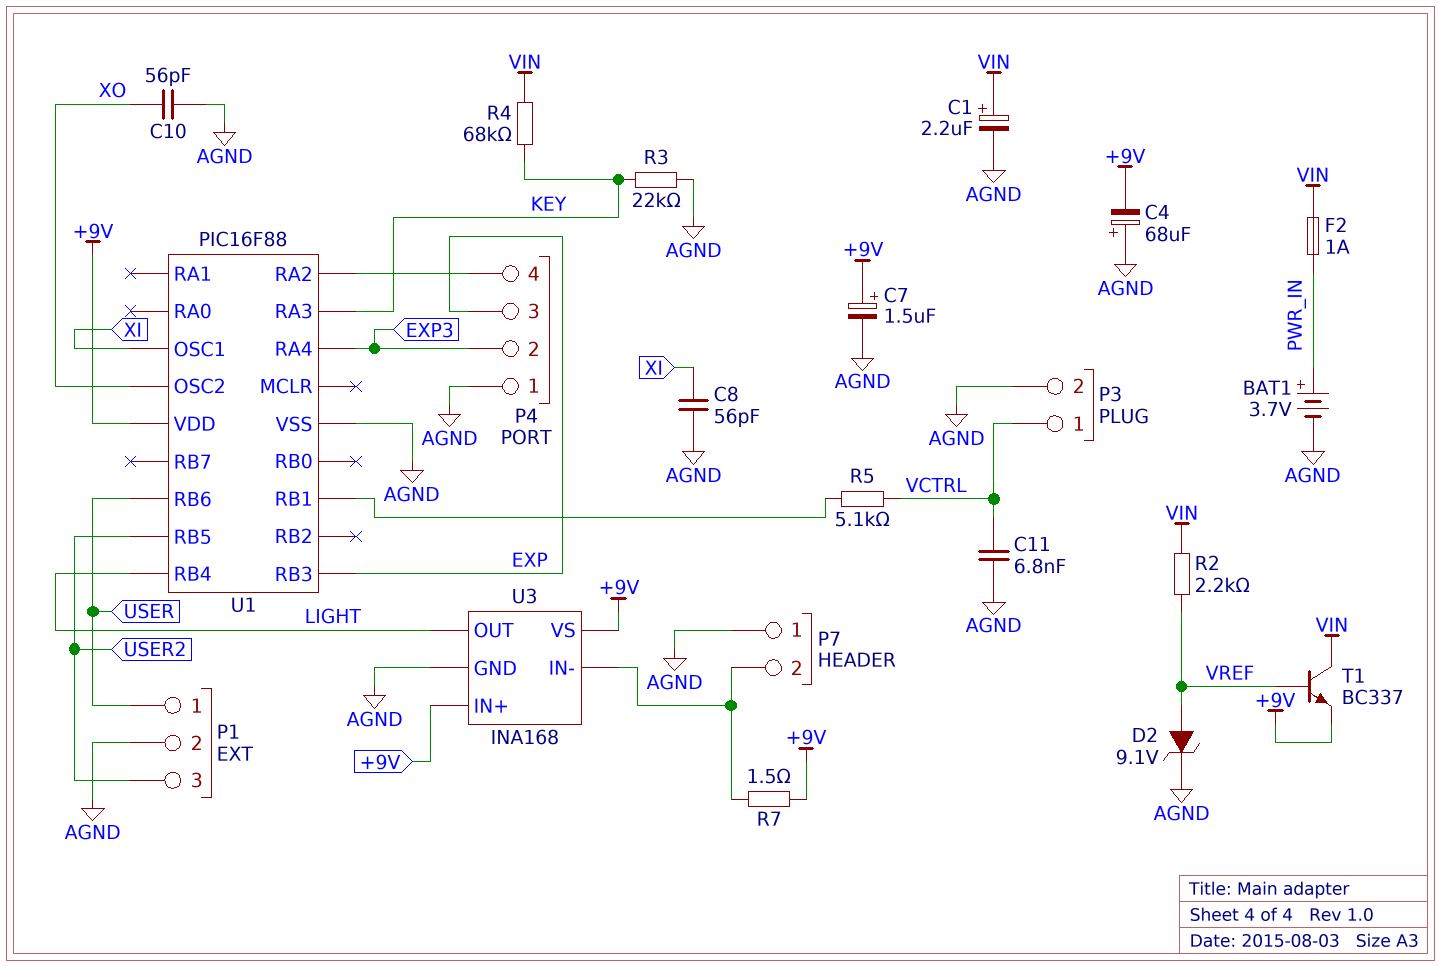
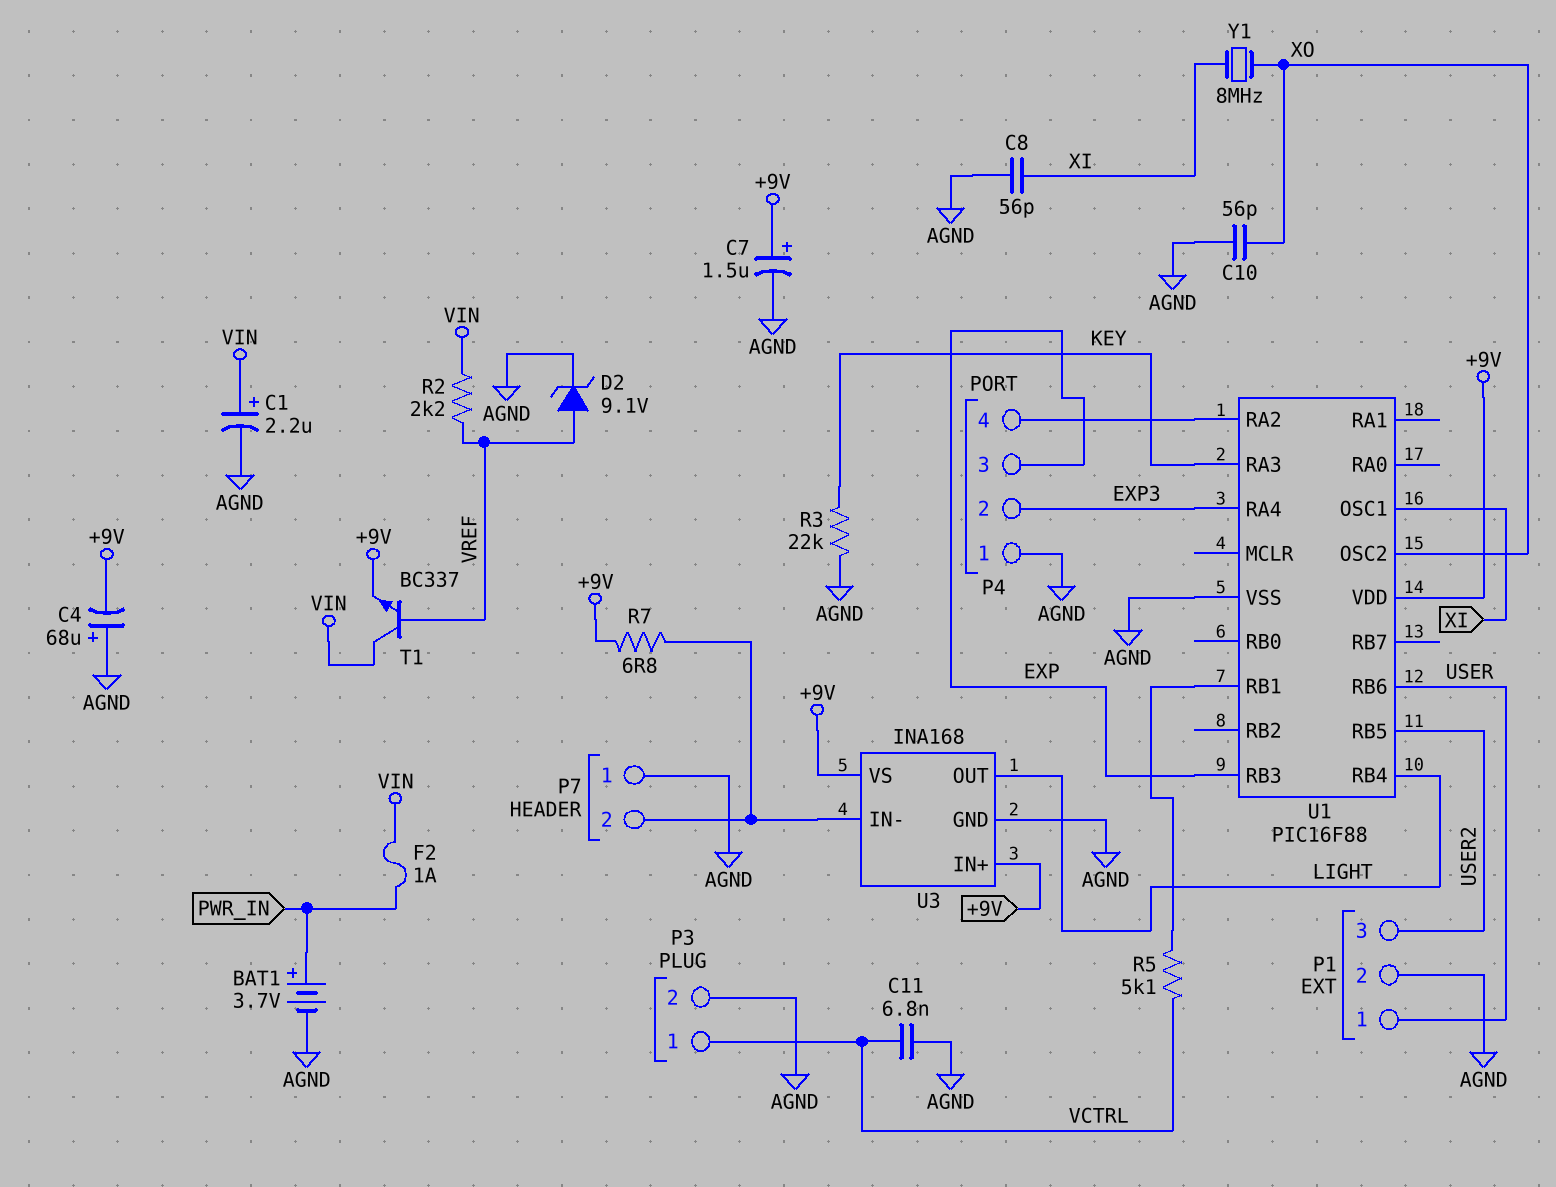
R4: 68k (KEY, VIN) -> none
R7: 1.5 (+9V, P7/2) -> 6.8 (+9V, P7/2)
Y1: none -> 8MHz (XI, XO)

